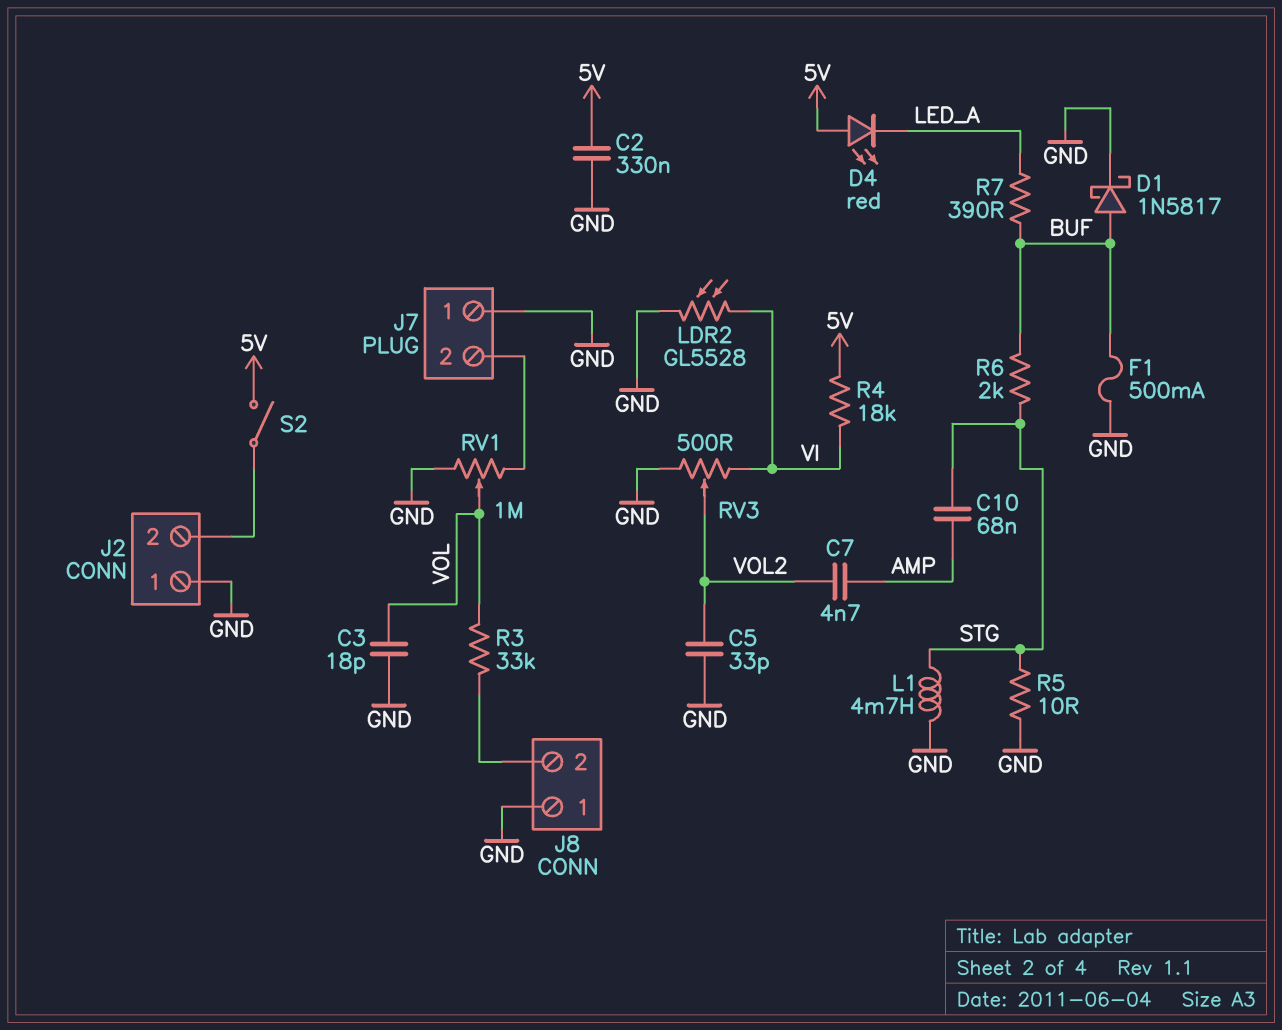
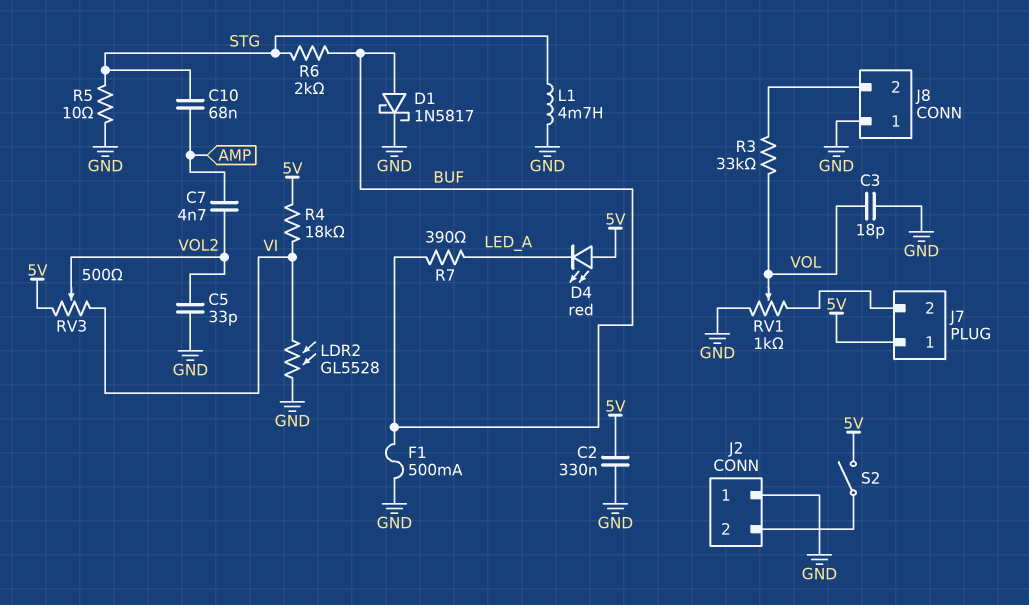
J7 pin 1: GND -> 5V
RV1: 1M (GND, J7/2, wiper VOL) -> 1k (GND, J7/2, wiper VOL)
RV3: 500 (GND, VI, wiper VOL2) -> 500 (5V, VI, wiper VOL2)

